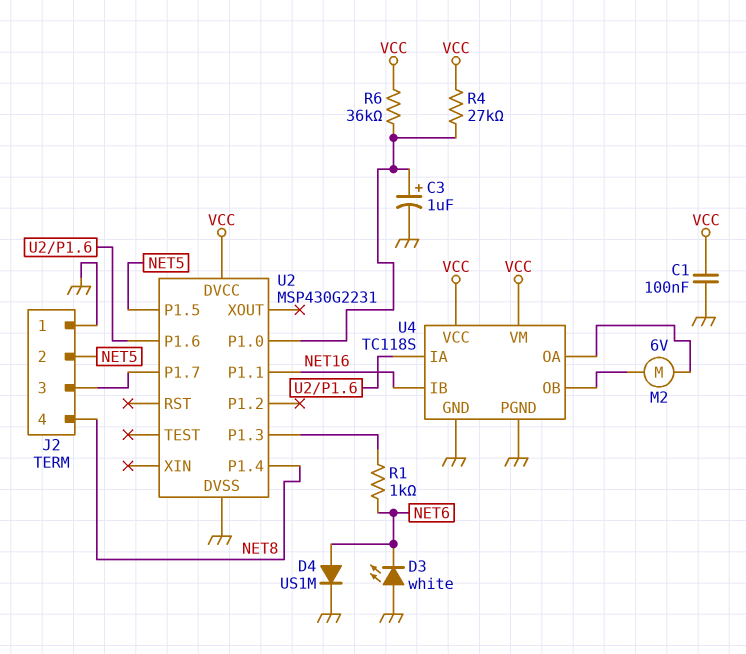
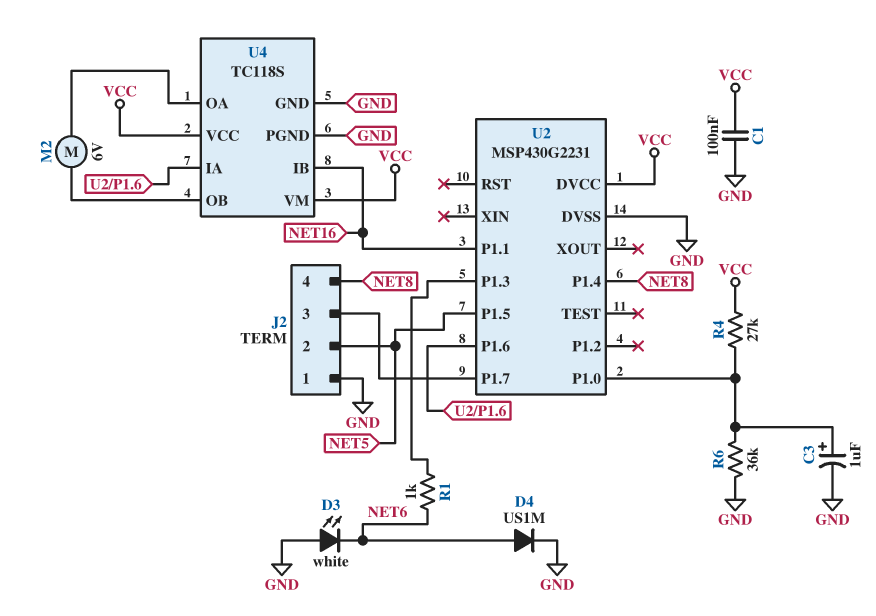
R6: 36k (U2/P1.0, VCC) -> 36k (GND, U2/P1.0)

